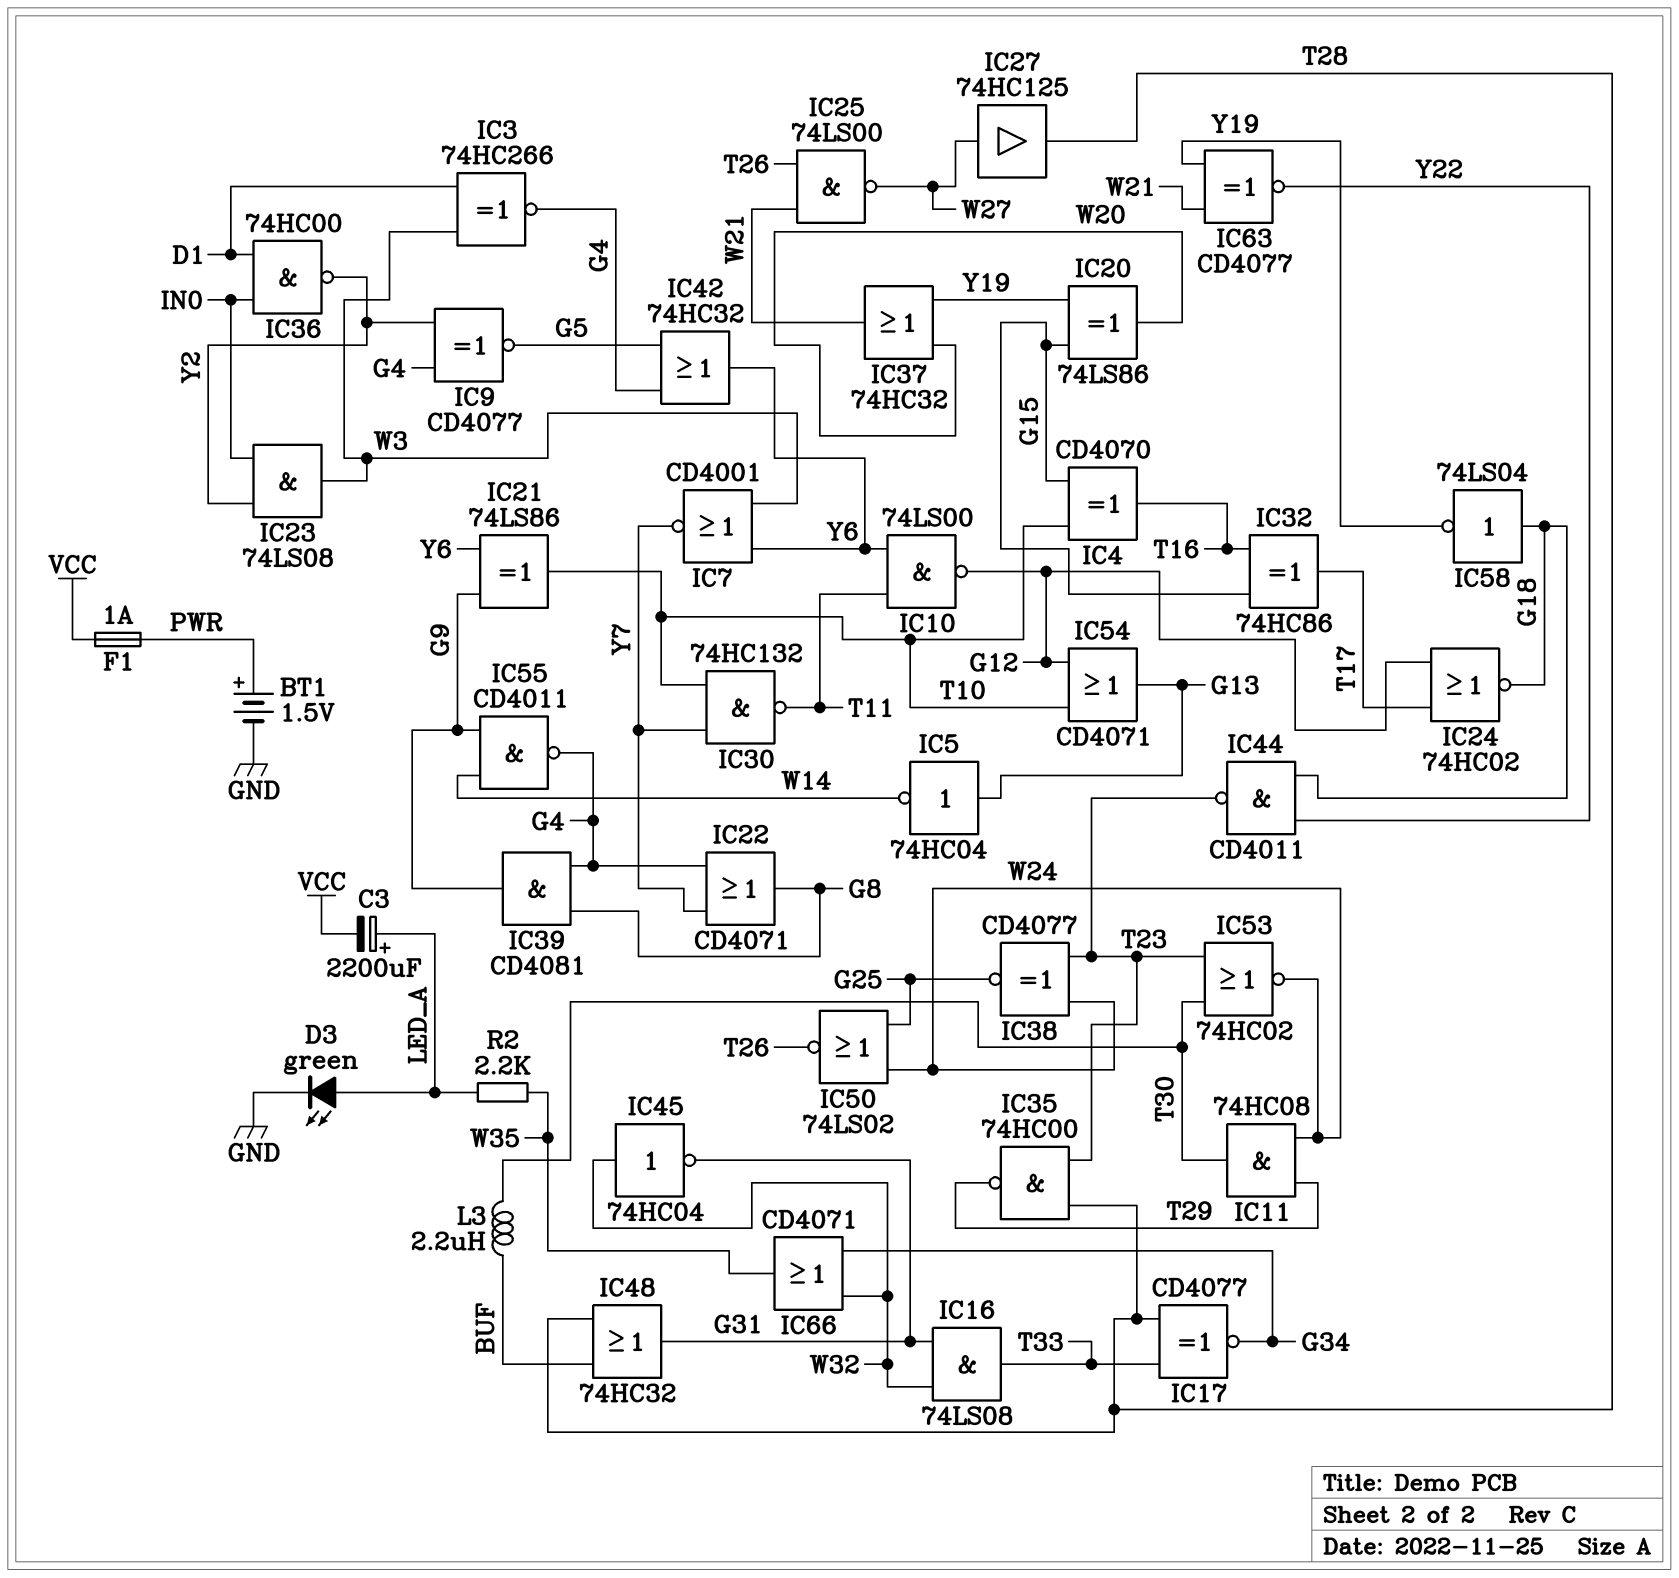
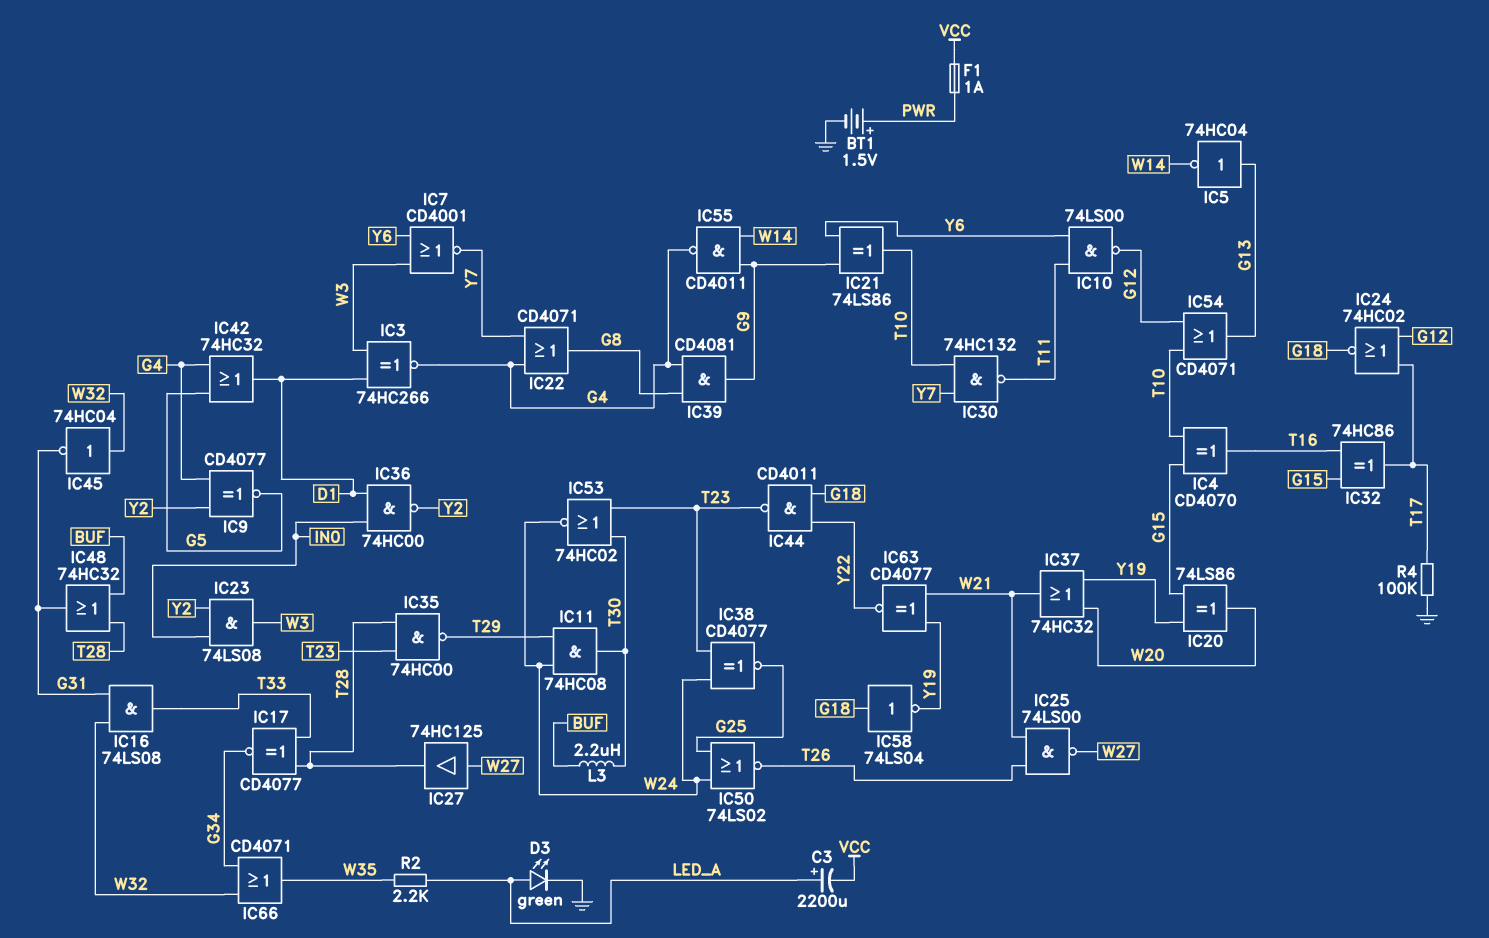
IC42: OR 74HC32 (in G4, in G5, out Y6) -> OR 74HC32 (in G4, in G5, out D1)
R4: none -> 100k (GND, T17)

